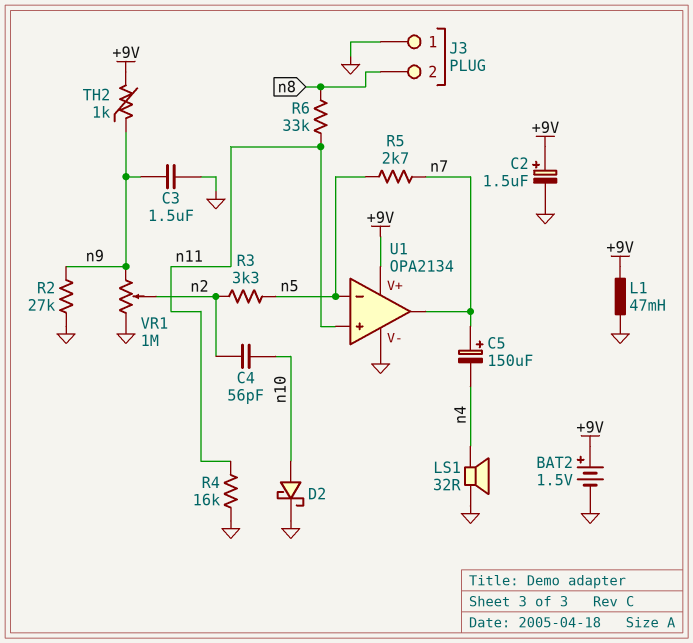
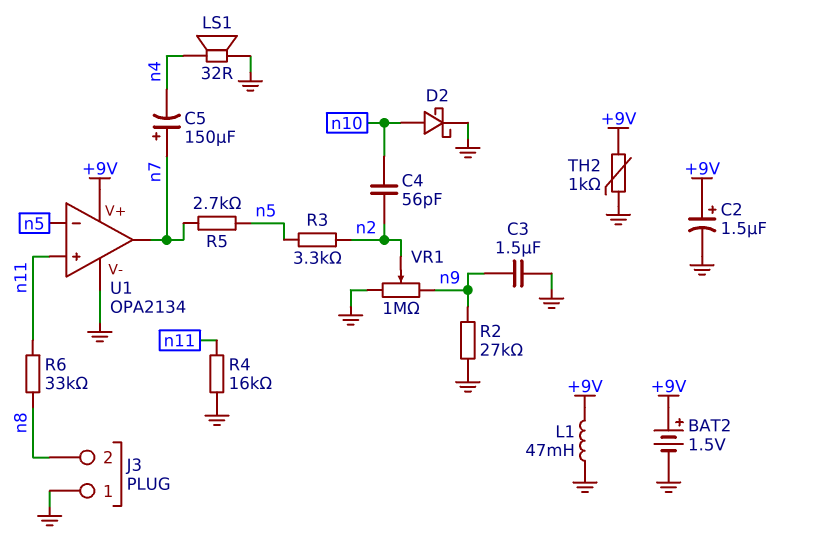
TH2: 1k (+9V, n9) -> 1k (+9V, GND)

